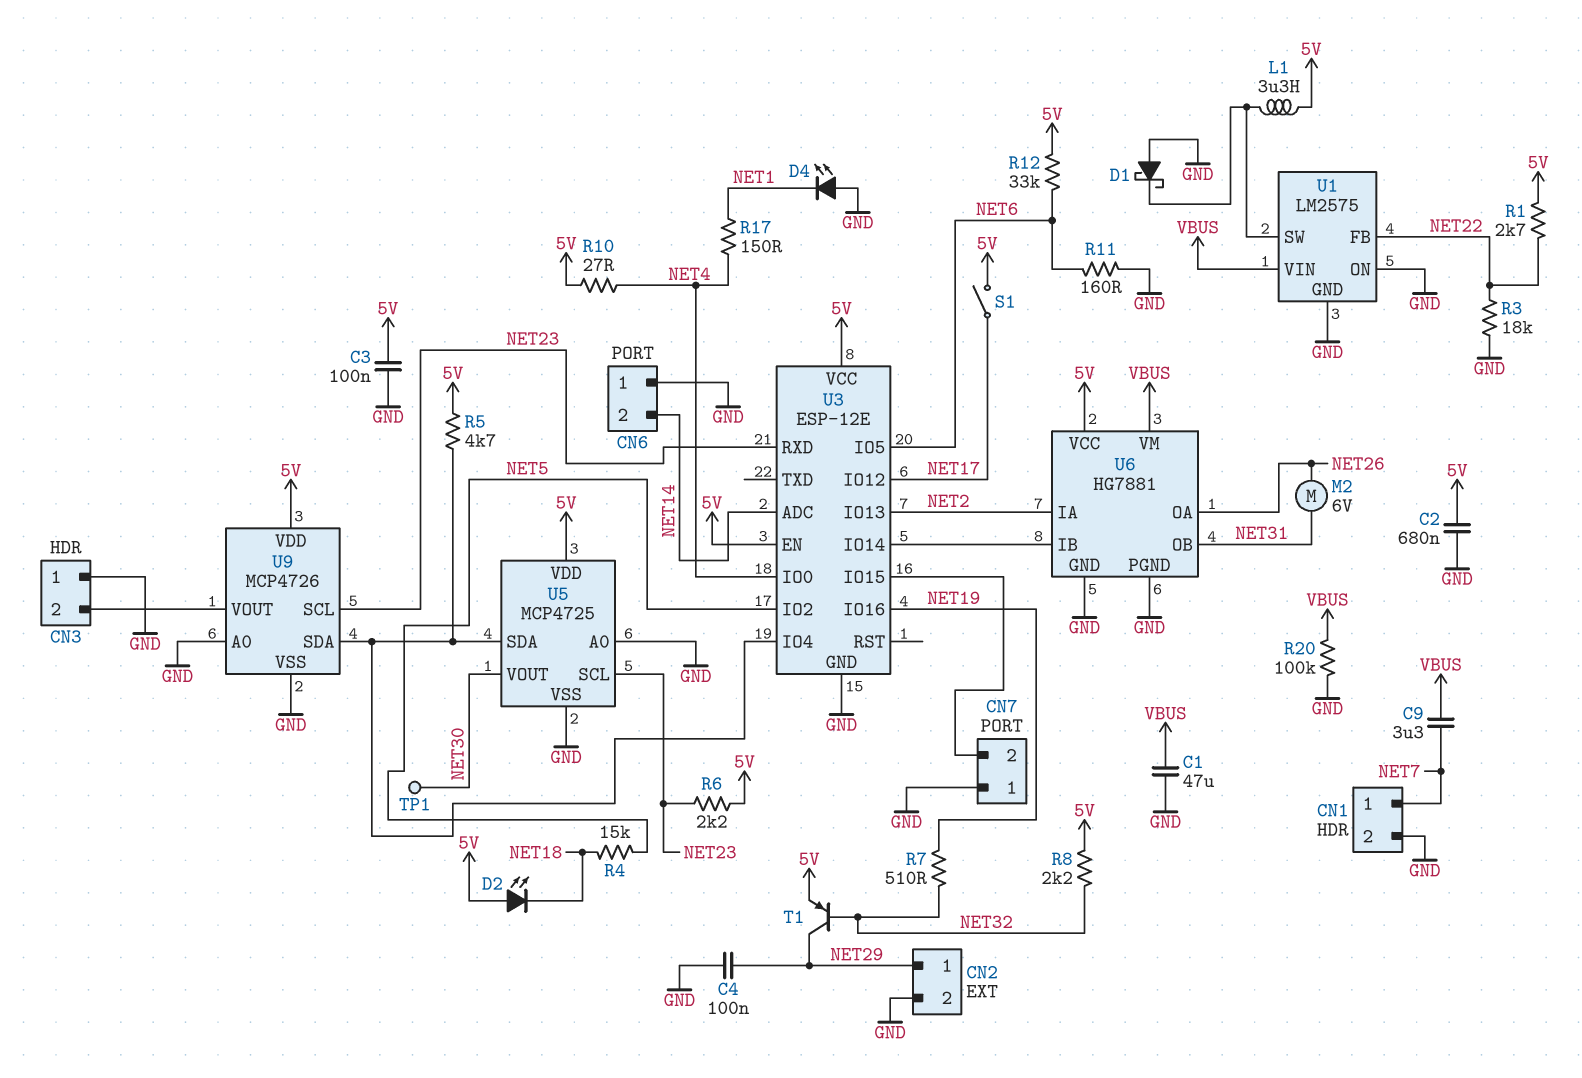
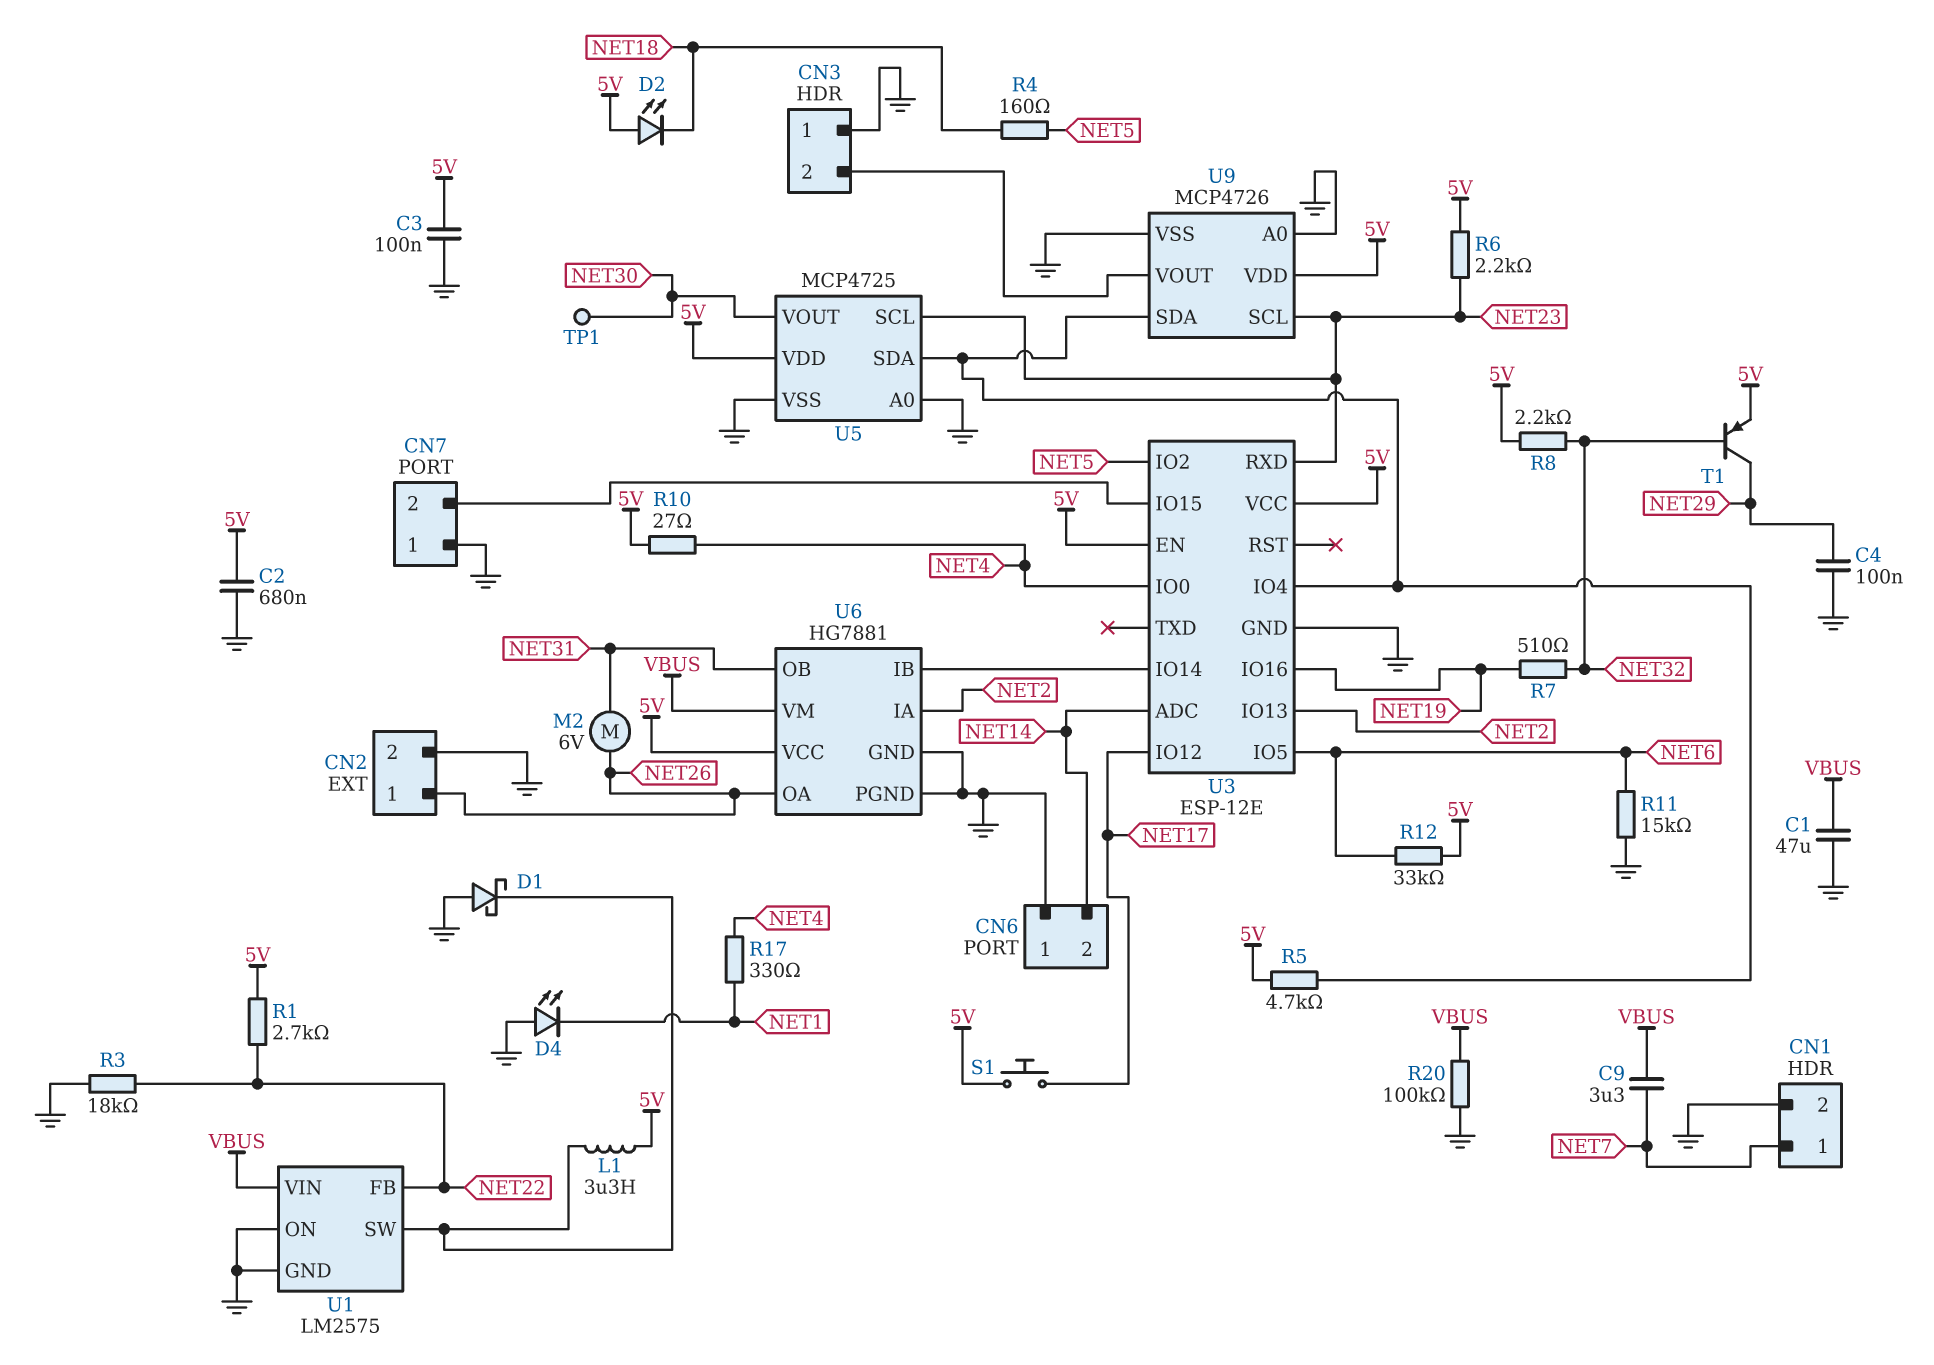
CN2 pin 1: NET29 -> NET26
R4: 15k (NET5, NET18) -> 160 (NET5, NET18)
R11: 160 (GND, NET6) -> 15k (GND, NET6)
R17: 150 (NET1, NET4) -> 330 (NET1, NET4)
S1: switch (5V, NET17) -> button (5V, NET17)

